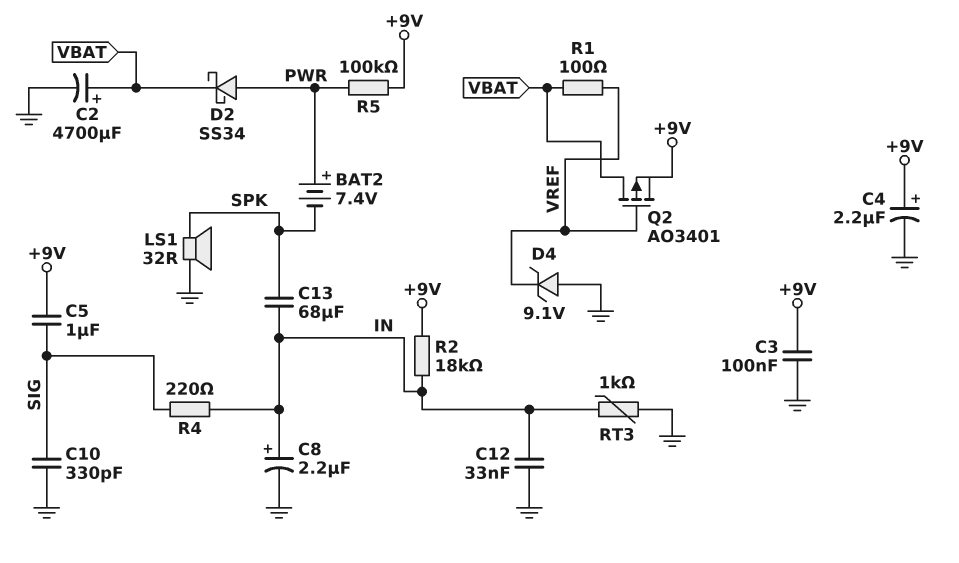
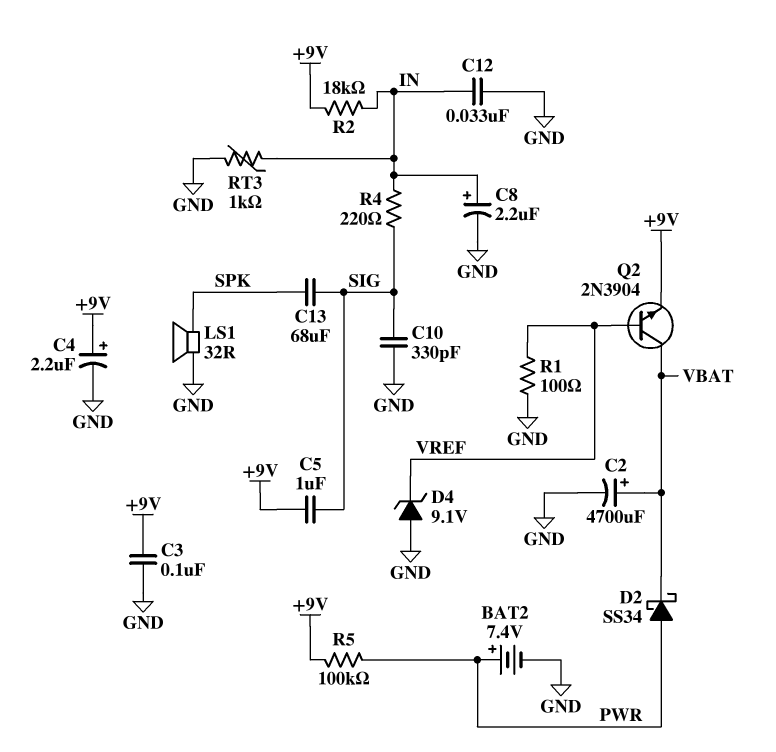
BAT2: 7.4V (plus PWR, minus SPK) -> 7.4V (plus PWR, minus GND)
C13: 68uF (IN, SPK) -> 68uF (SIG, SPK)
Q2: PMOS AO3401 (G VREF, D VBAT, S +9V) -> NPN 2N3904 (B VREF, C VBAT, E +9V)
R1: 100 (VBAT, VREF) -> 100 (GND, VREF)

